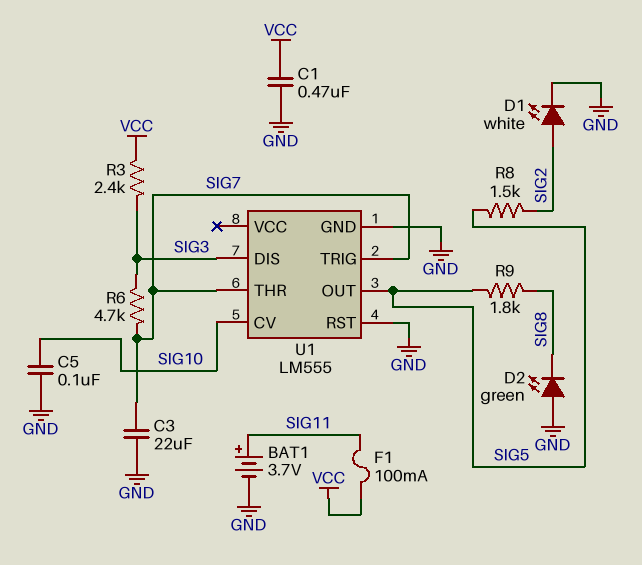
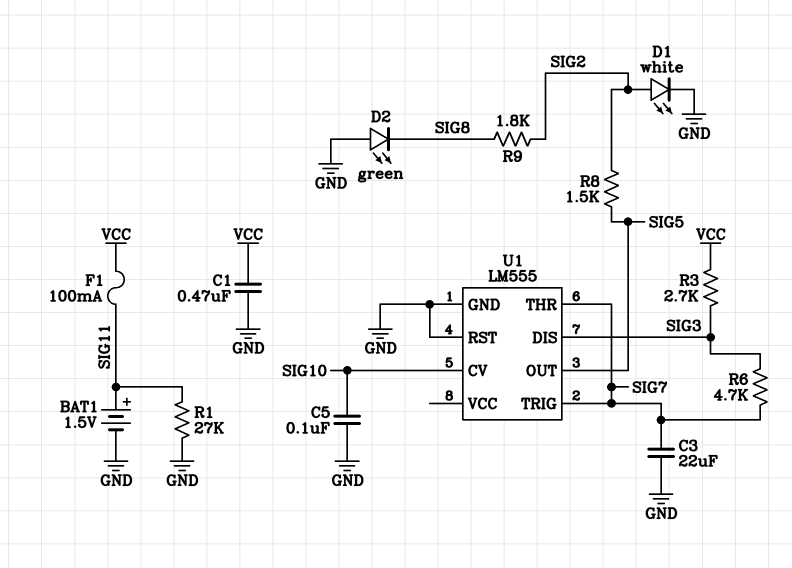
BAT1: 3.7V (plus SIG11, minus GND) -> 1.5V (plus SIG11, minus GND)
R1: none -> 27k (GND, SIG11)
R3: 2.4k (SIG3, VCC) -> 2.7k (SIG3, VCC)
R9: 1.8k (SIG5, SIG8) -> 1.8k (SIG2, SIG8)

